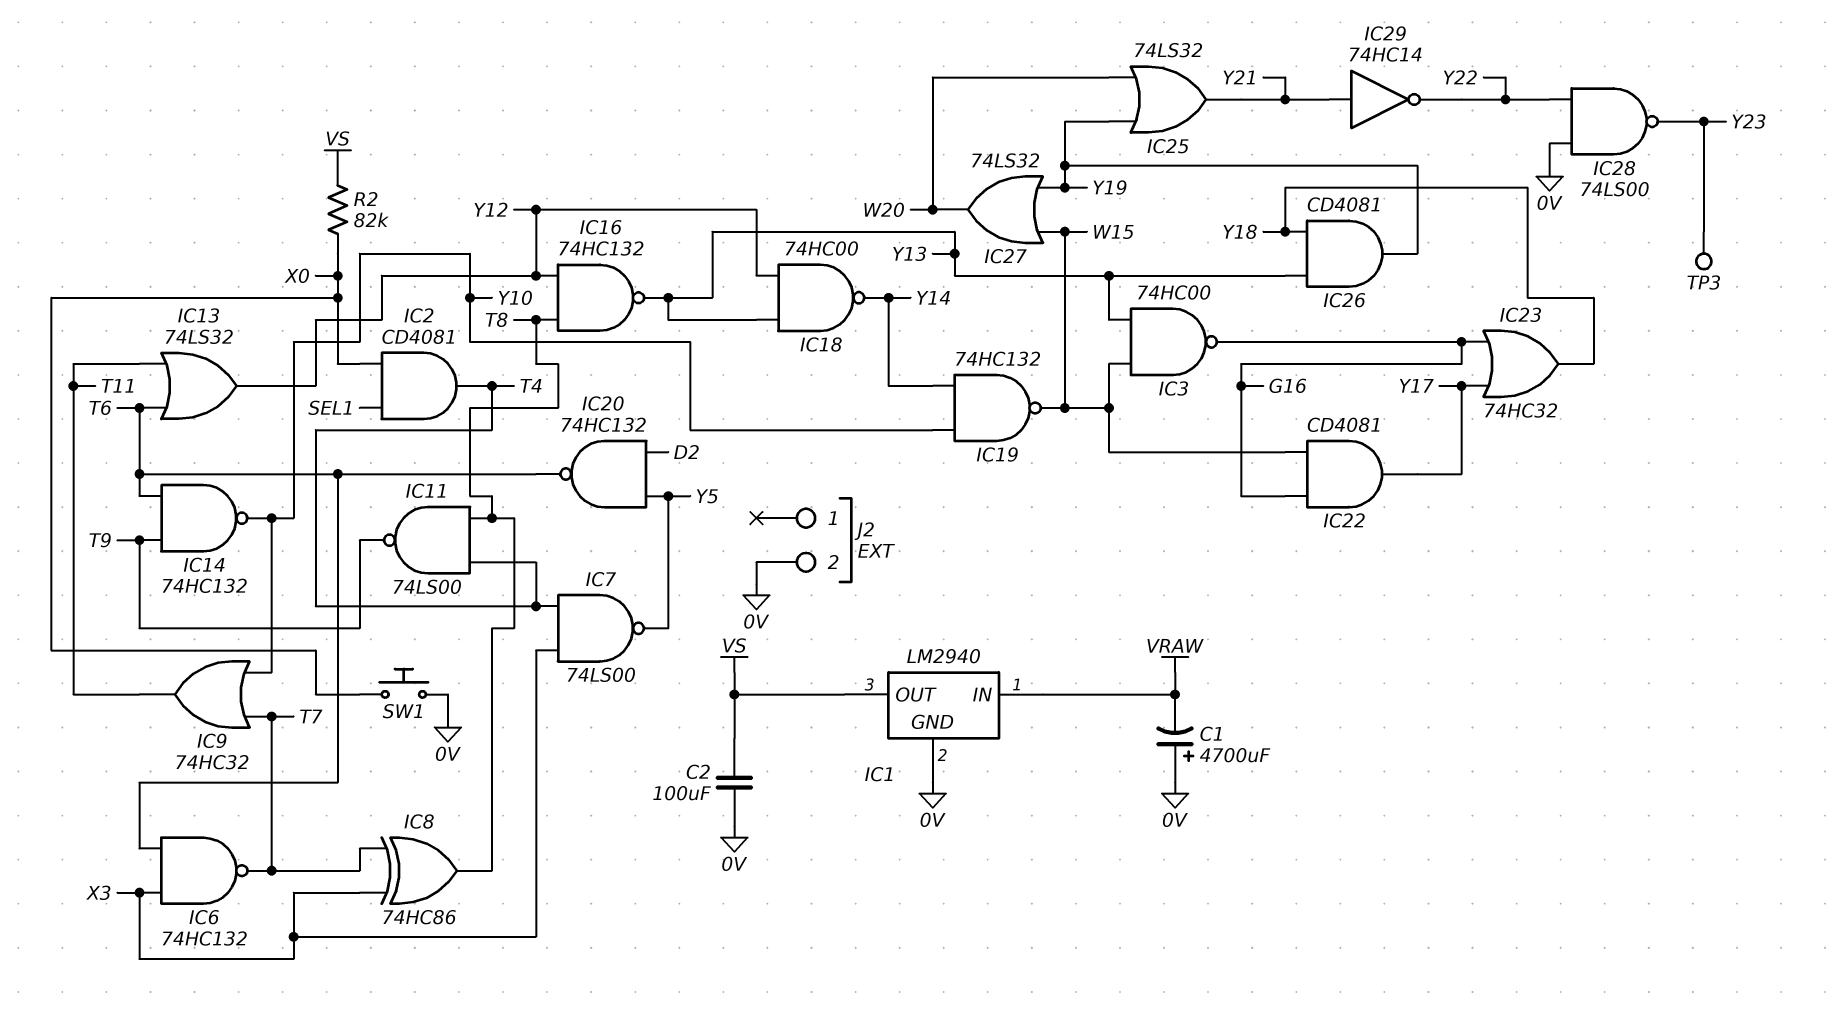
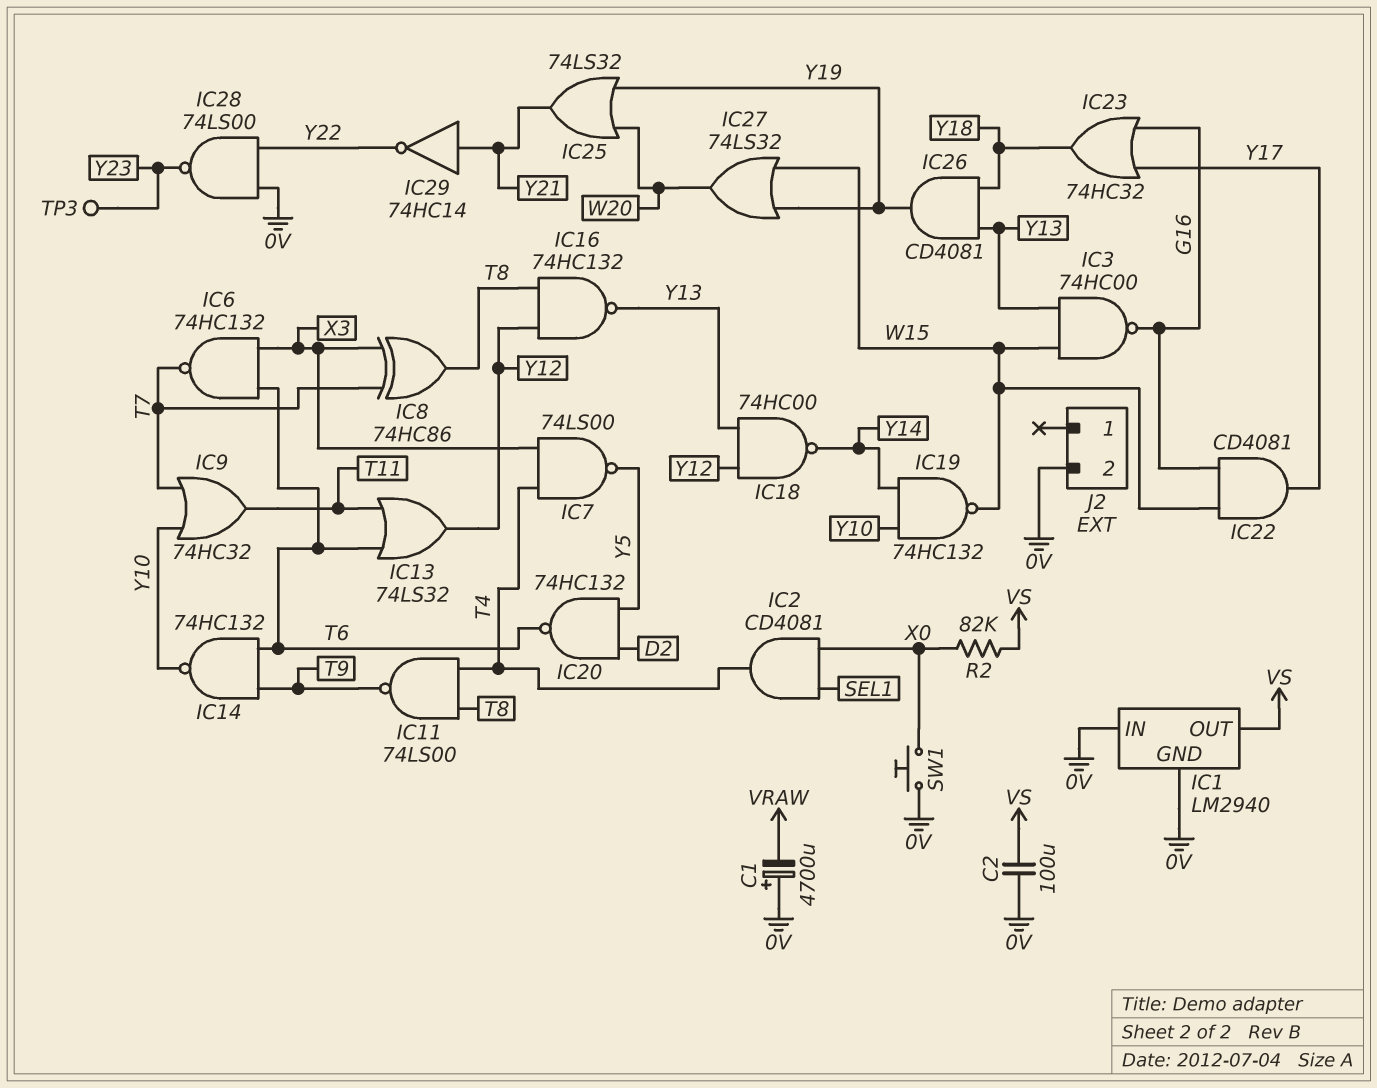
IC1 pin IN: VRAW -> 0V

